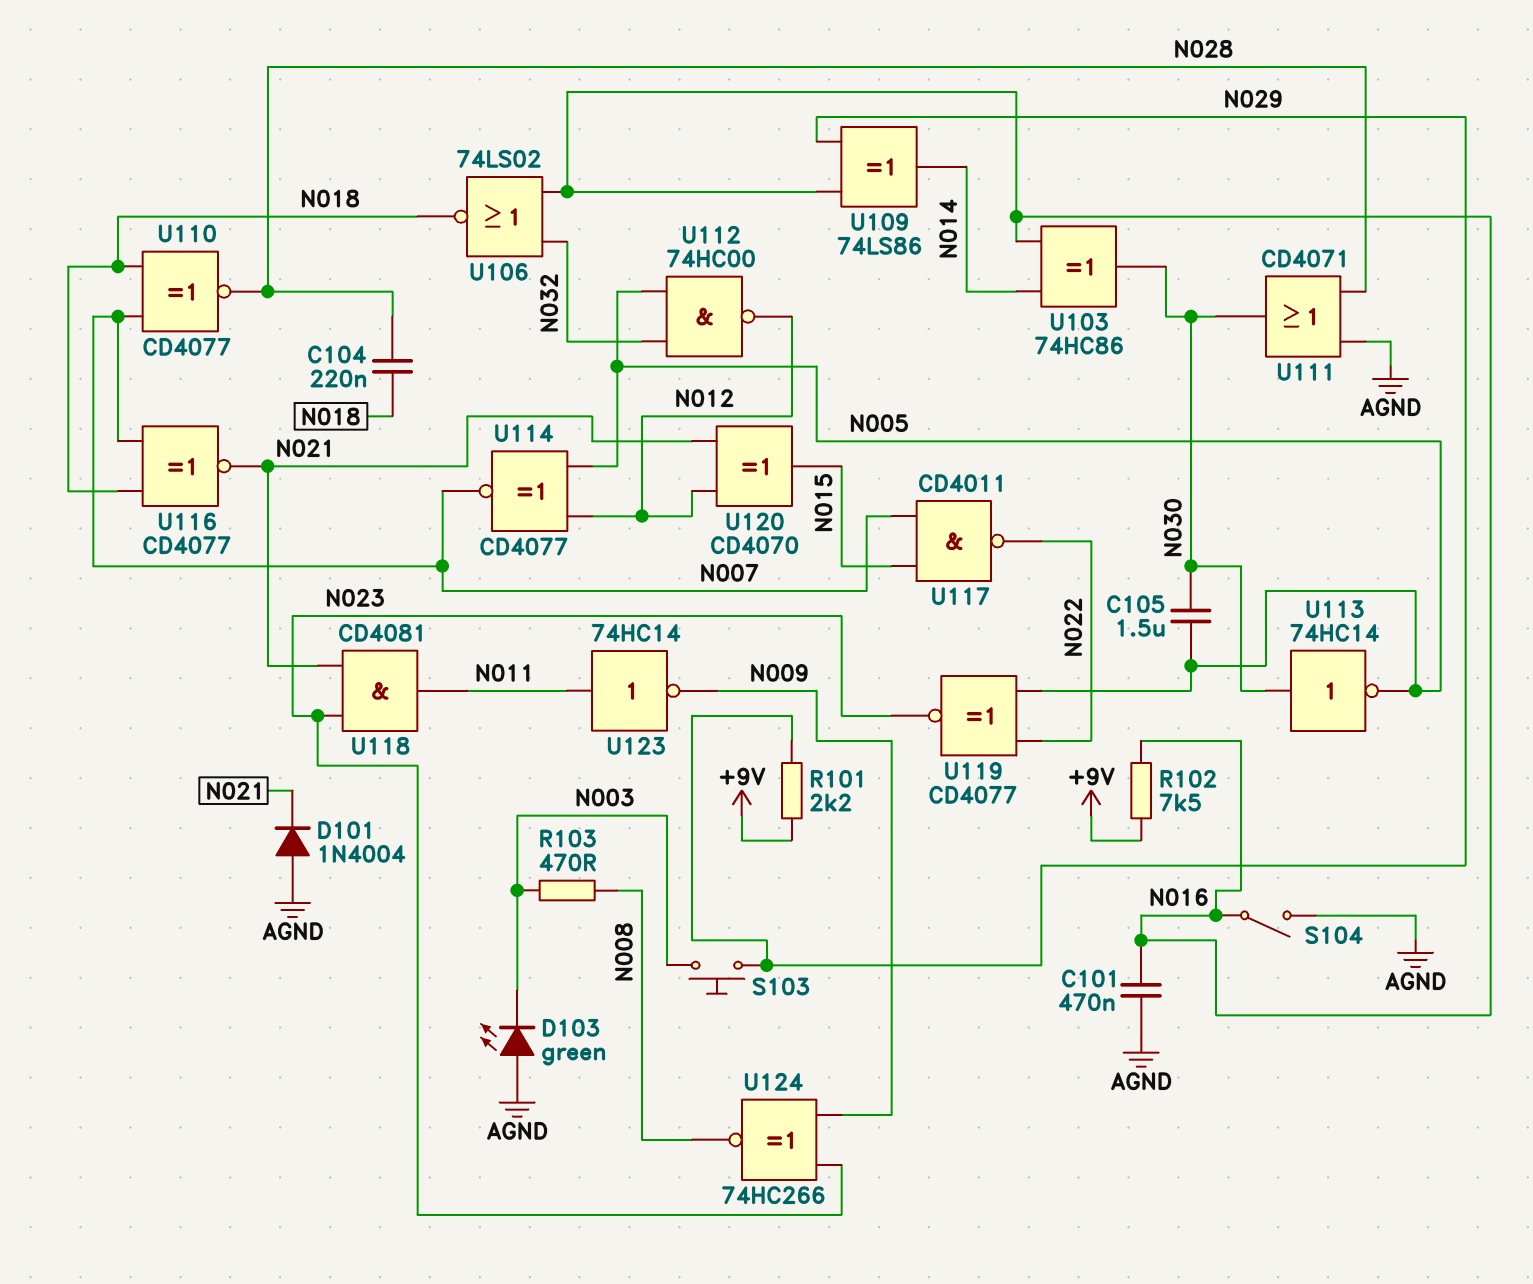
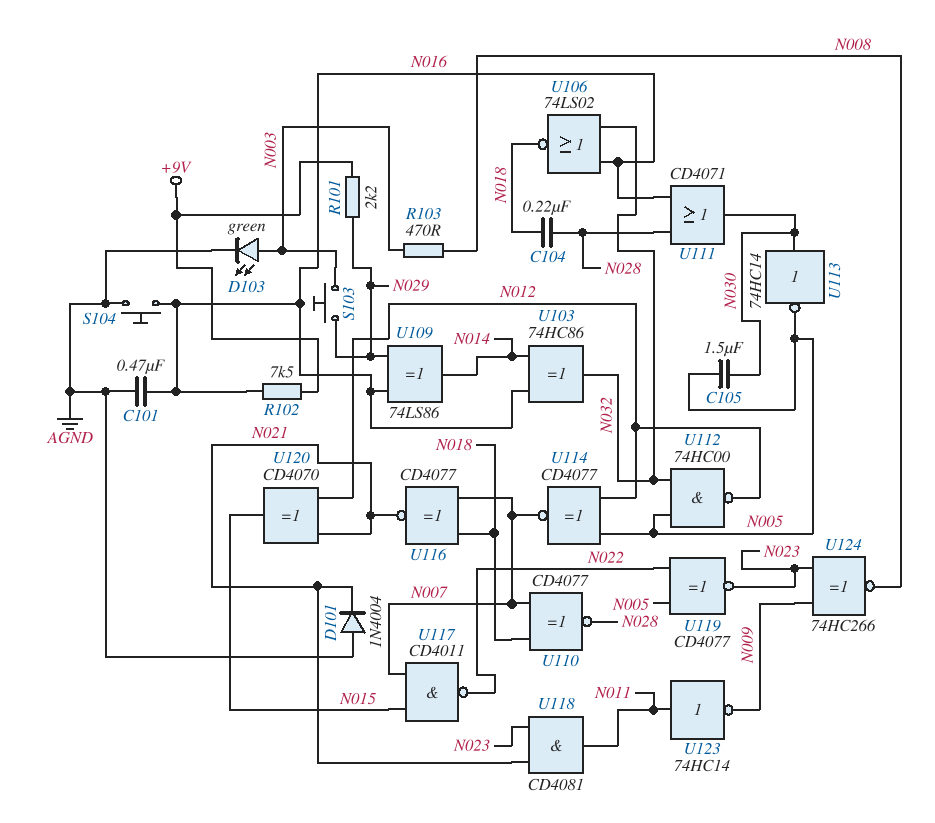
D103: LED green (A AGND, K N003) -> LED green (A N003, K AGND)
S104: switch (AGND, N016) -> button (AGND, N016)
U103: XOR 74HC86 (in N014, in N016, out N030) -> XOR 74HC86 (in N014, in N016, out N032)
U111: OR CD4071 (in AGND, in N028, out N030) -> OR CD4071 (in N016, in N028, out N030)

